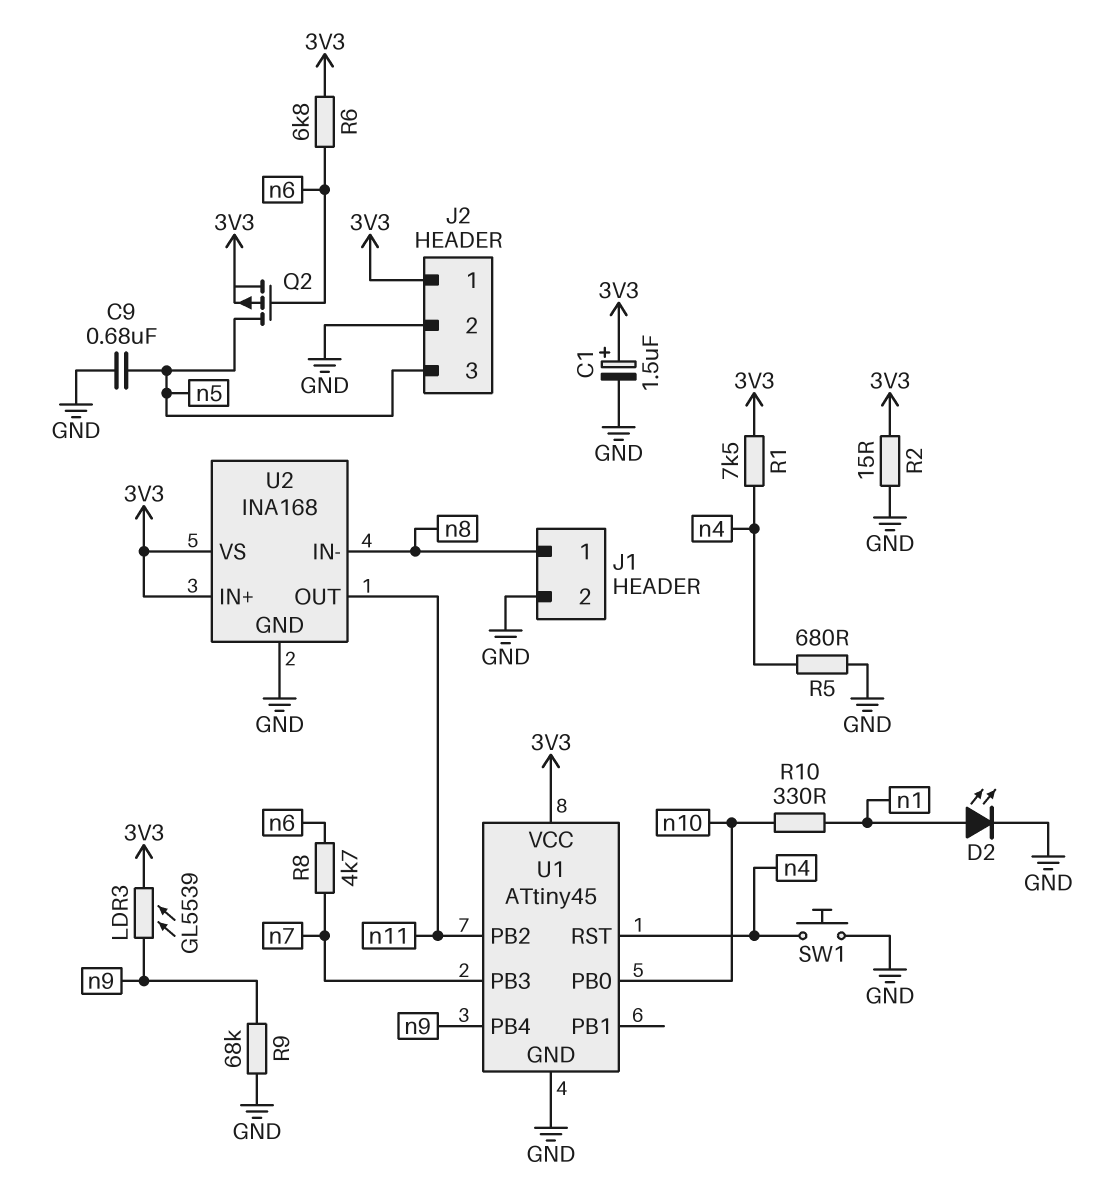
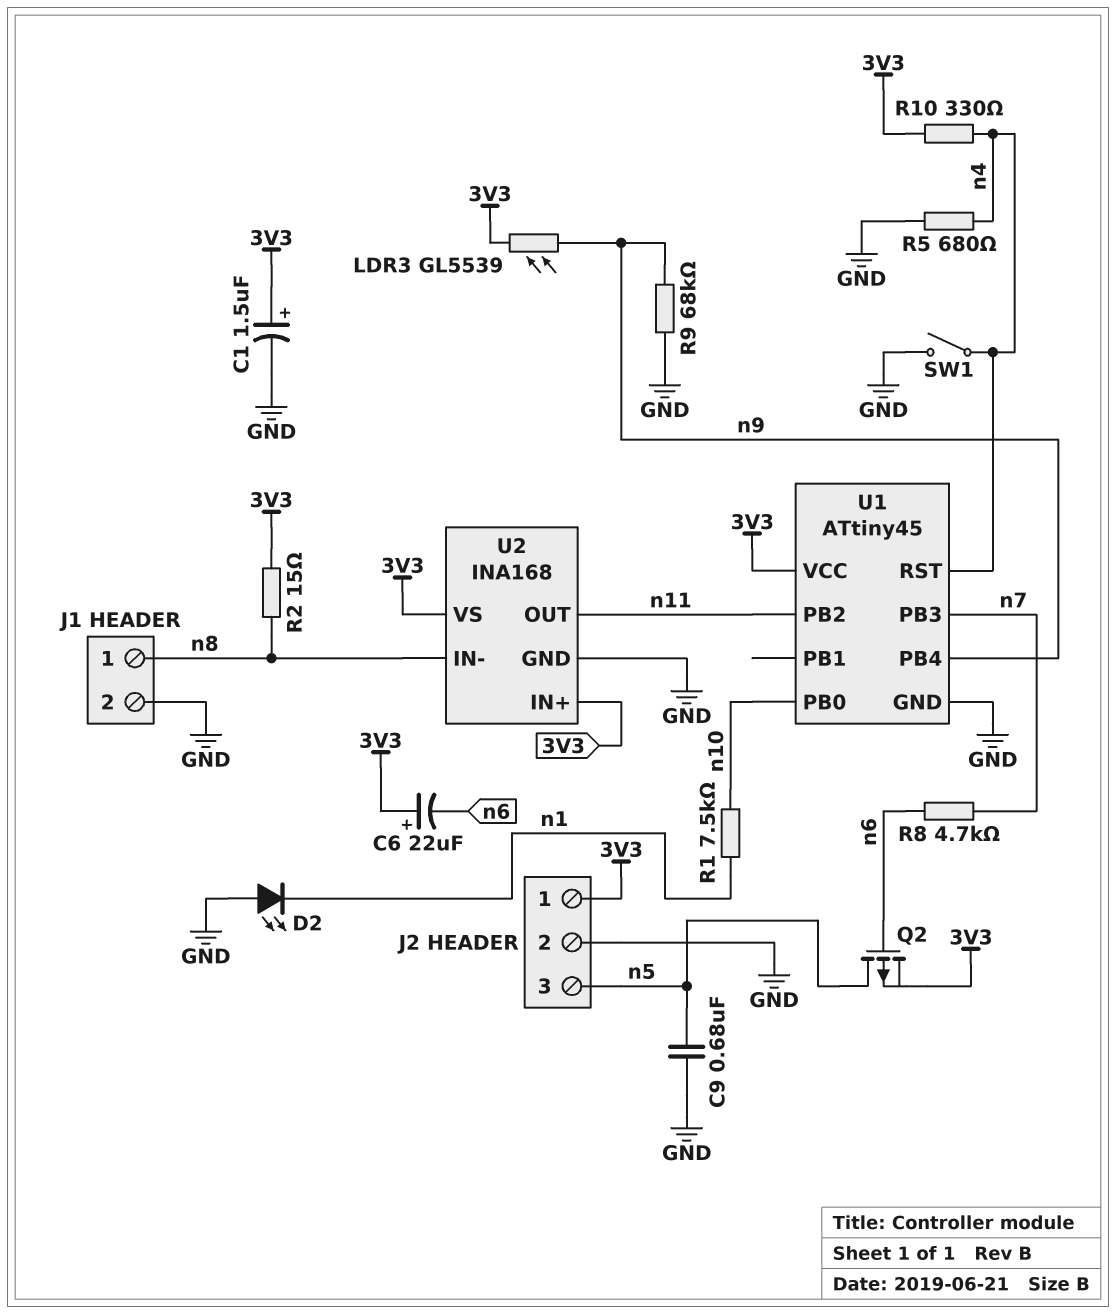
C6: none -> 22uF (plus 3V3, minus n6)
D2: LED (A n1, K GND) -> LED (A GND, K n1)
R1: 7.5k (3V3, n4) -> 7.5k (n1, n10)
R2: 15 (3V3, GND) -> 15 (3V3, n8)
R6: 6.8k (3V3, n6) -> none
R10: 330 (n1, n10) -> 330 (3V3, n4)
SW1: button (GND, n4) -> switch (GND, n4)

